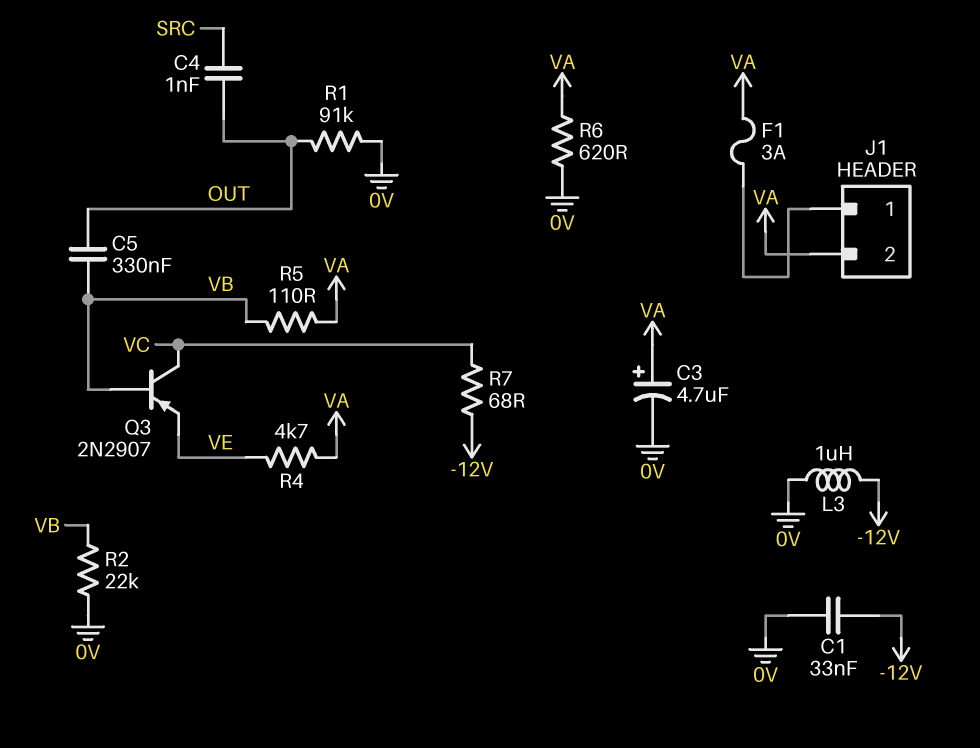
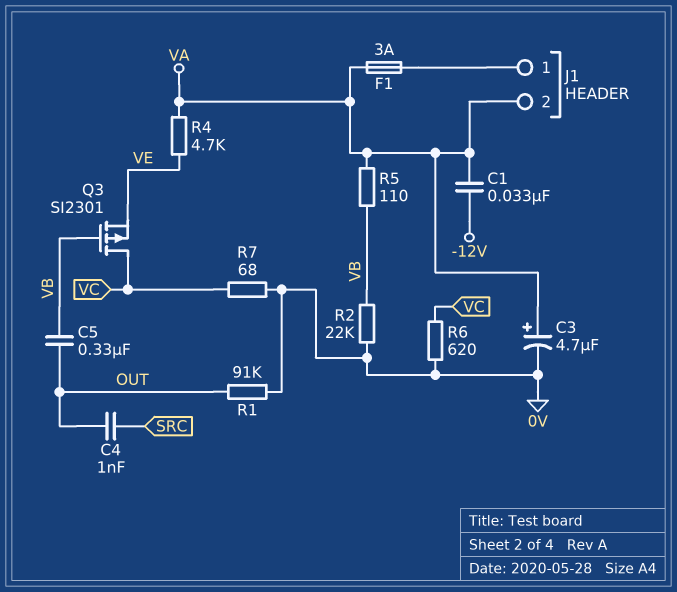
C1: 33nF (-12V, 0V) -> 33nF (-12V, VA)
L3: 1uH (-12V, 0V) -> none
Q3: PNP 2N2907 (B VB, C VC, E VE) -> PMOS SI2301 (G VB, D VC, S VE)
R6: 620 (0V, VA) -> 620 (0V, VC)
R7: 68 (-12V, VC) -> 68 (0V, VC)

